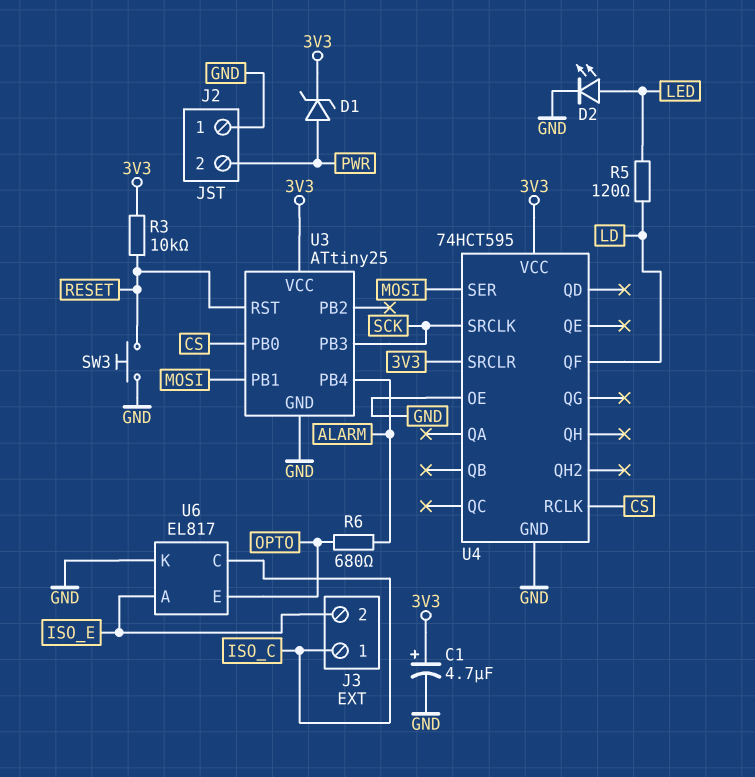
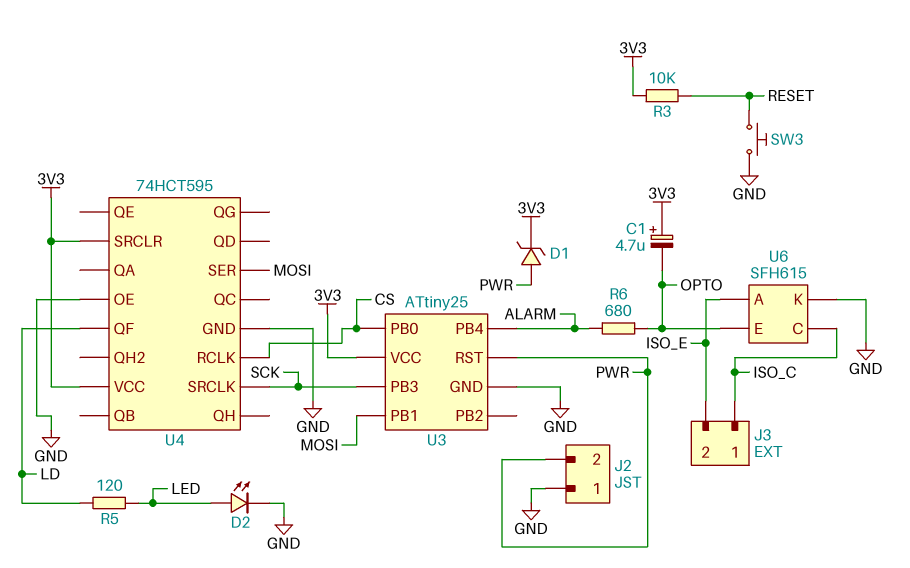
C1: 4.7uF (plus 3V3, minus GND) -> 4.7uF (plus 3V3, minus OPTO)
U3 pin RST: RESET -> PWR
U6: EL817 -> SFH615

